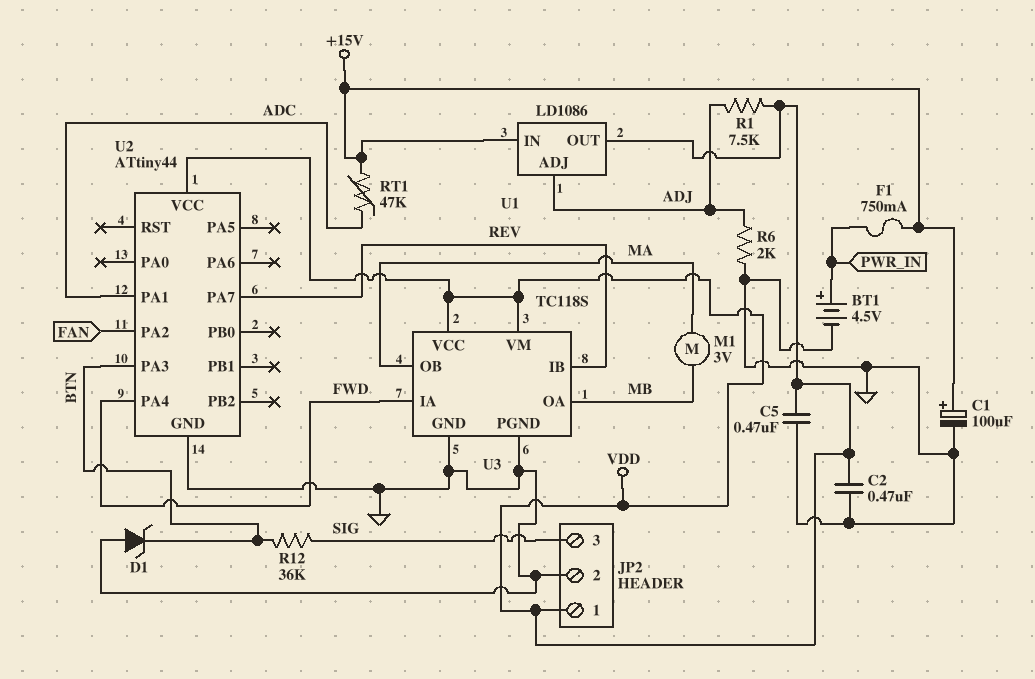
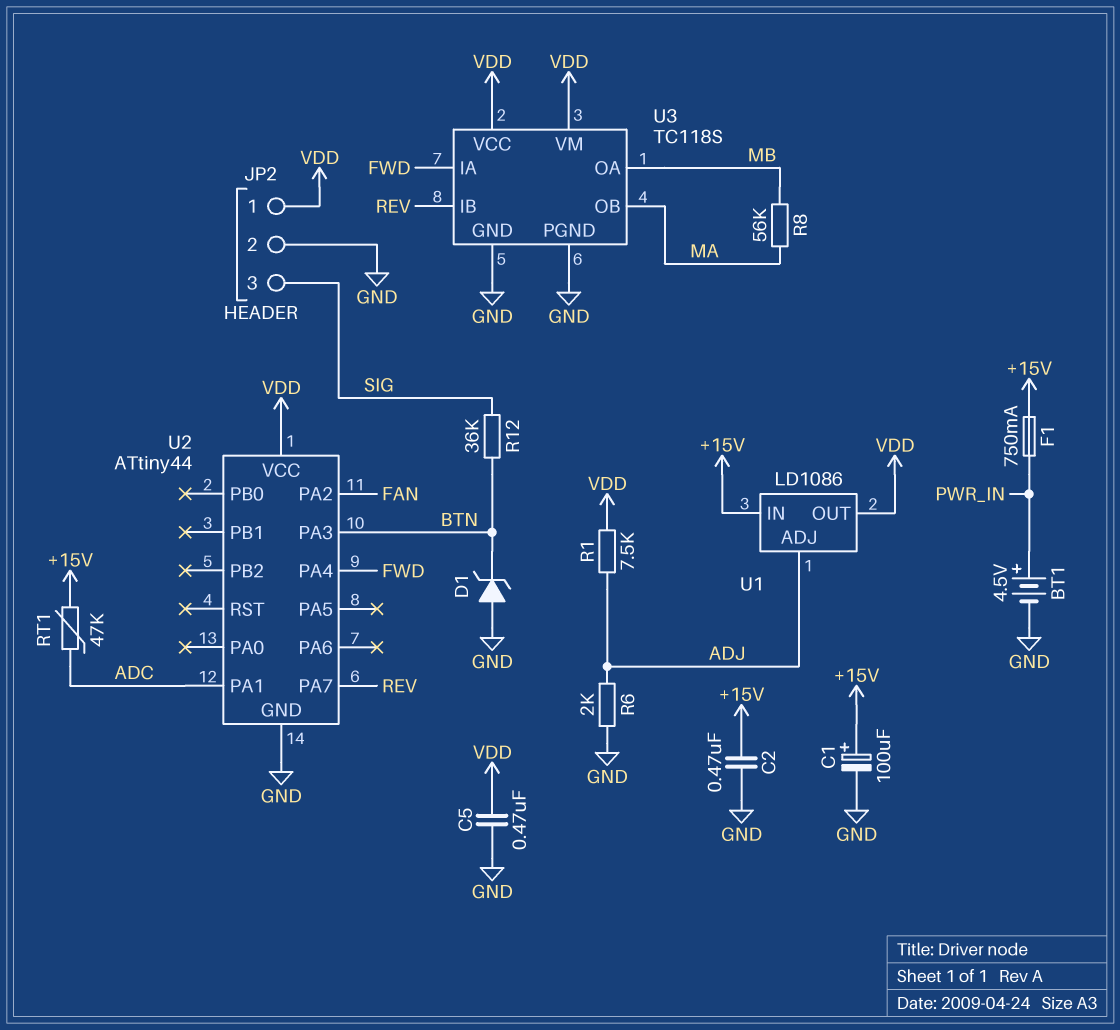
C2: 470nF (GND, VDD) -> 470nF (+15V, GND)
M1: motor 3V (MA, MB) -> none
R8: none -> 56k (MA, MB)

